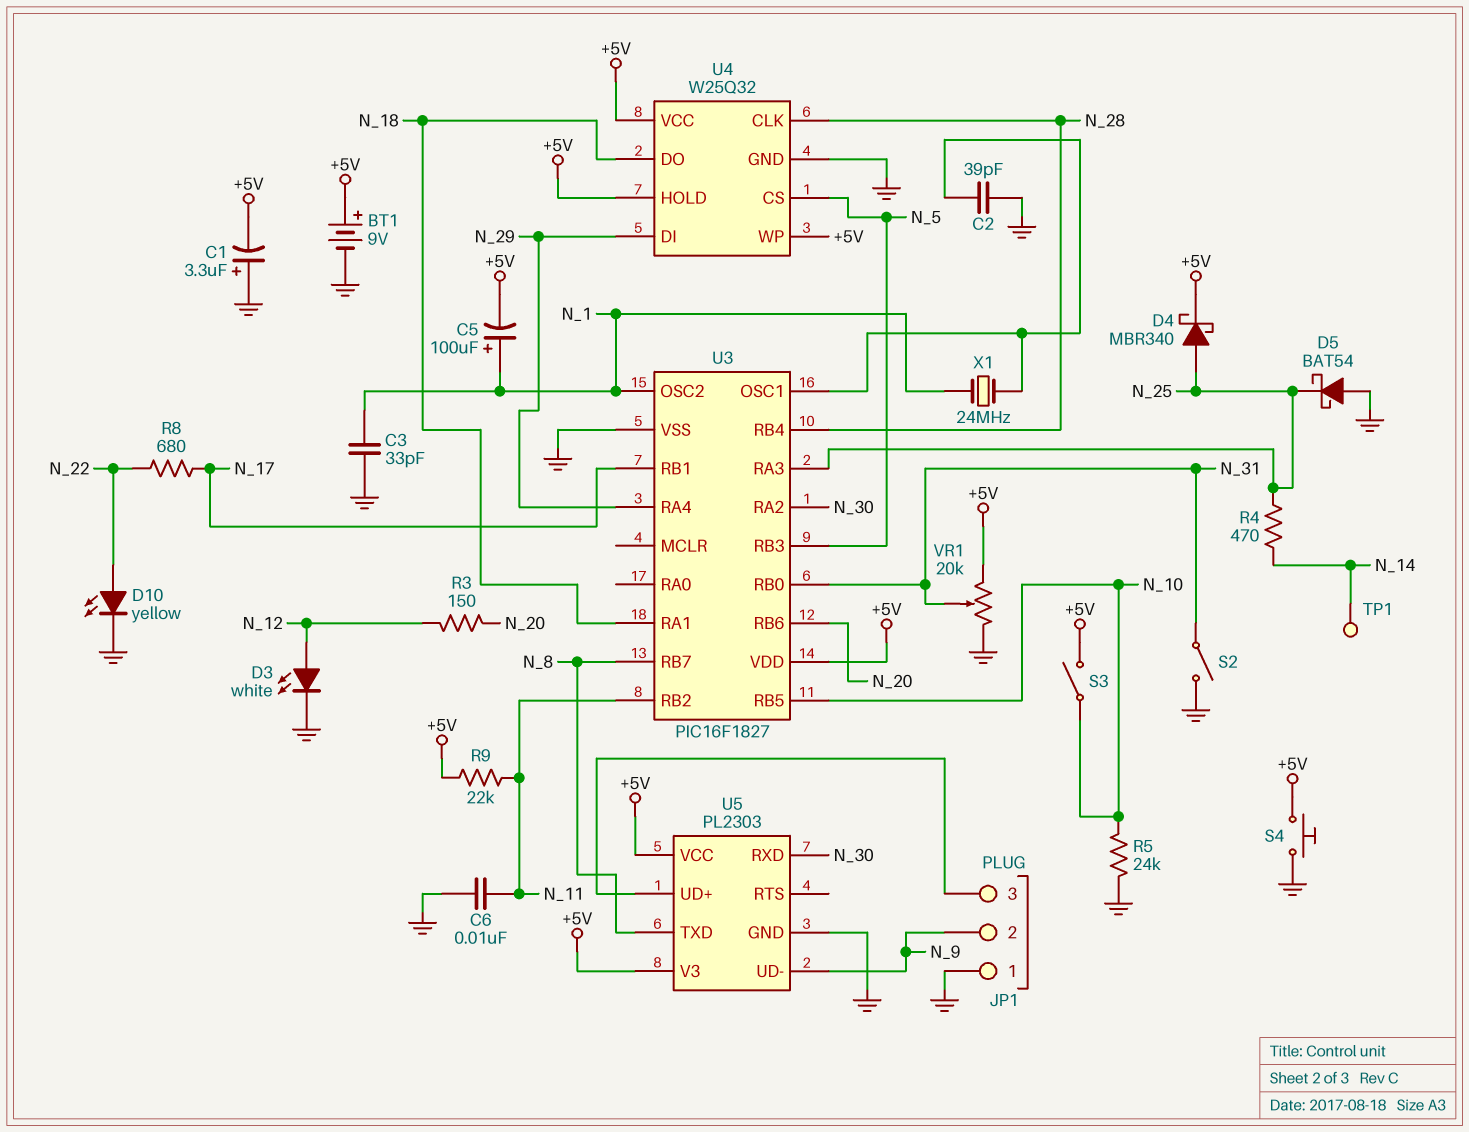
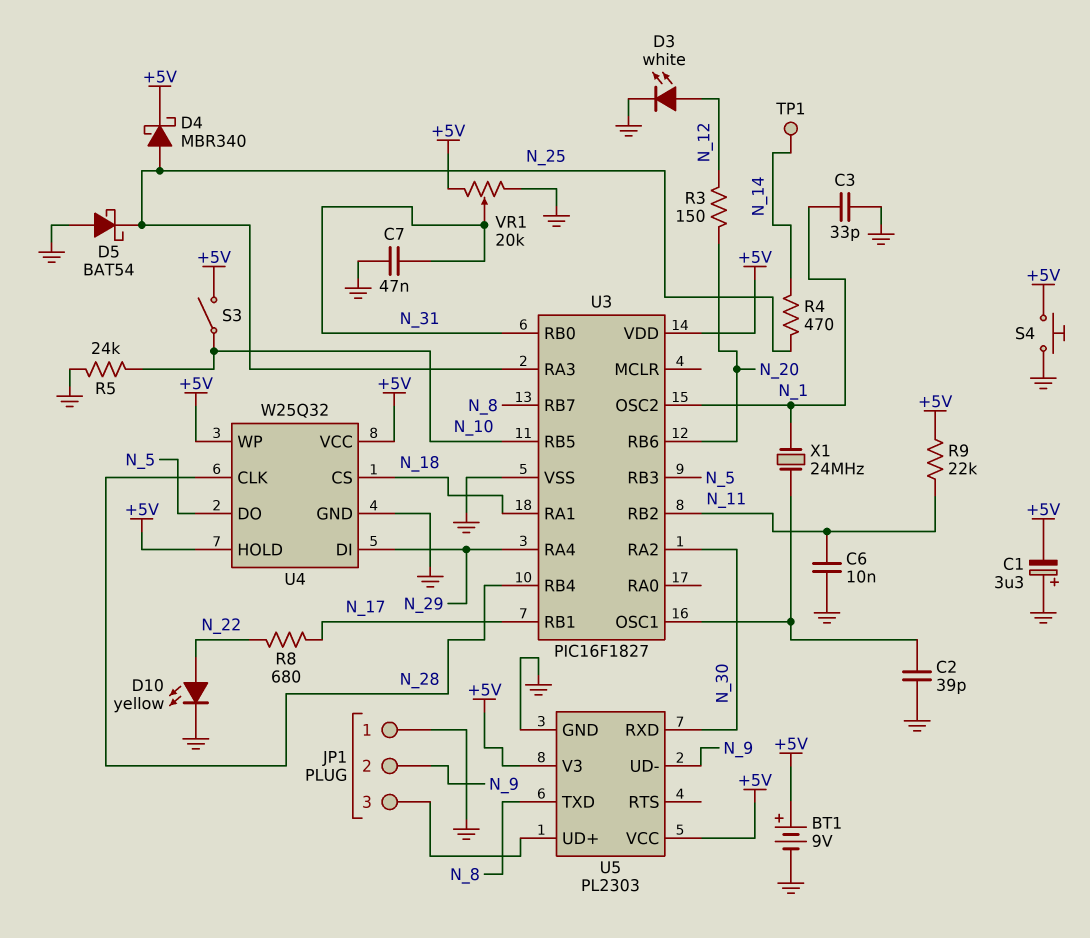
C5: 100uF (plus N_1, minus +5V) -> none
C7: none -> 47nF (GND, N_31)
S2: switch (GND, N_31) -> none
U4 pin CS: N_5 -> N_18
U4 pin DO: N_18 -> N_5

